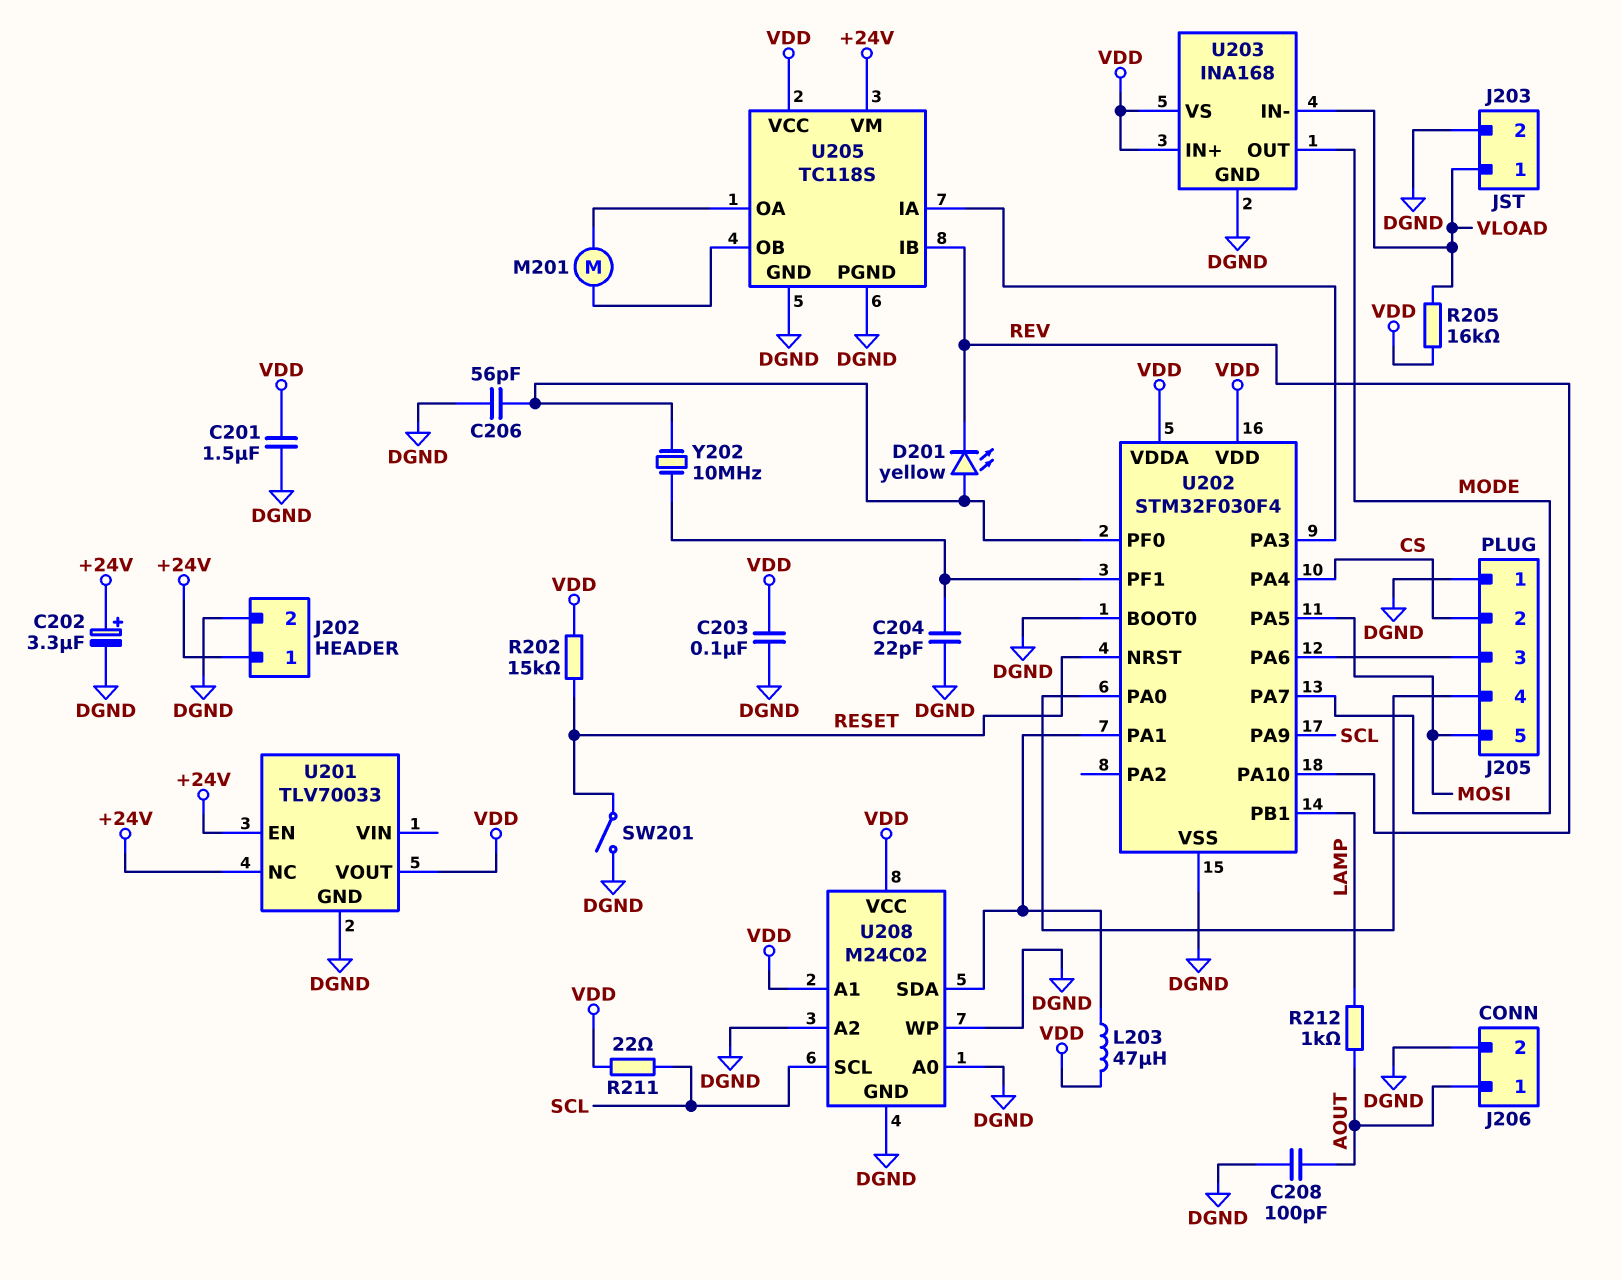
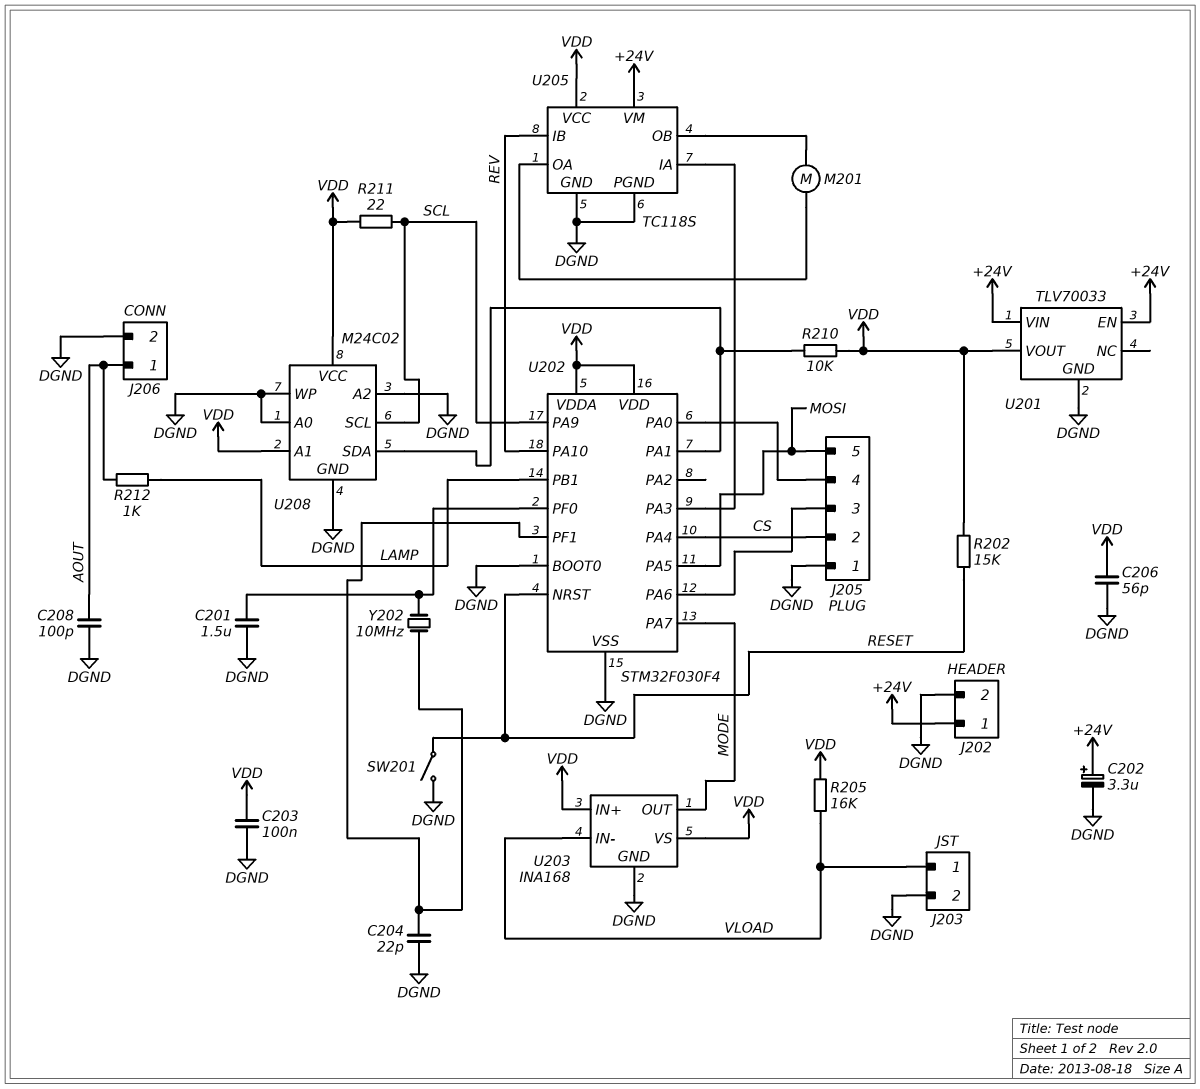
C201: 1.5uF (DGND, VDD) -> 1.5uF (DGND, U202/PF0)
C206: 56pF (DGND, U202/PF0) -> 56pF (DGND, VDD)
D201: LED yellow (A U202/PF0, K REV) -> none
L203: 47uH (U202/PA1, VDD) -> none
R210: none -> 10k (U202/PA1, VDD)
U201 pin NC: +24V -> none
U201 pin VIN: none -> +24V

